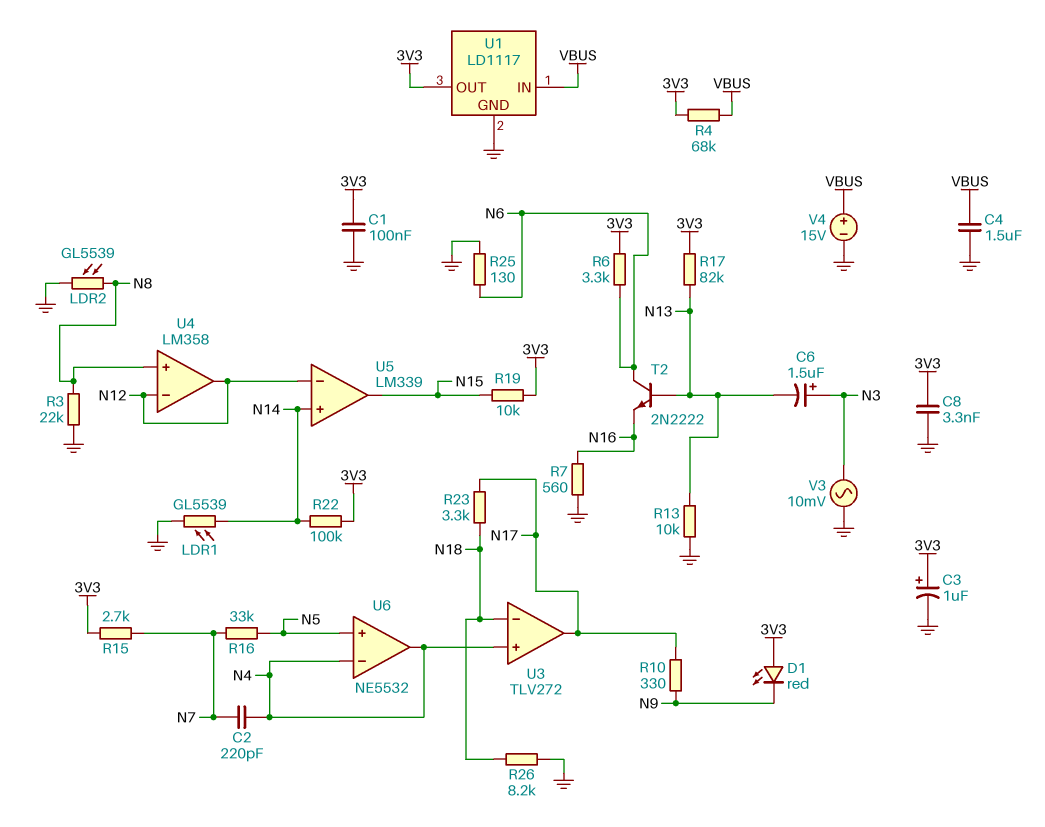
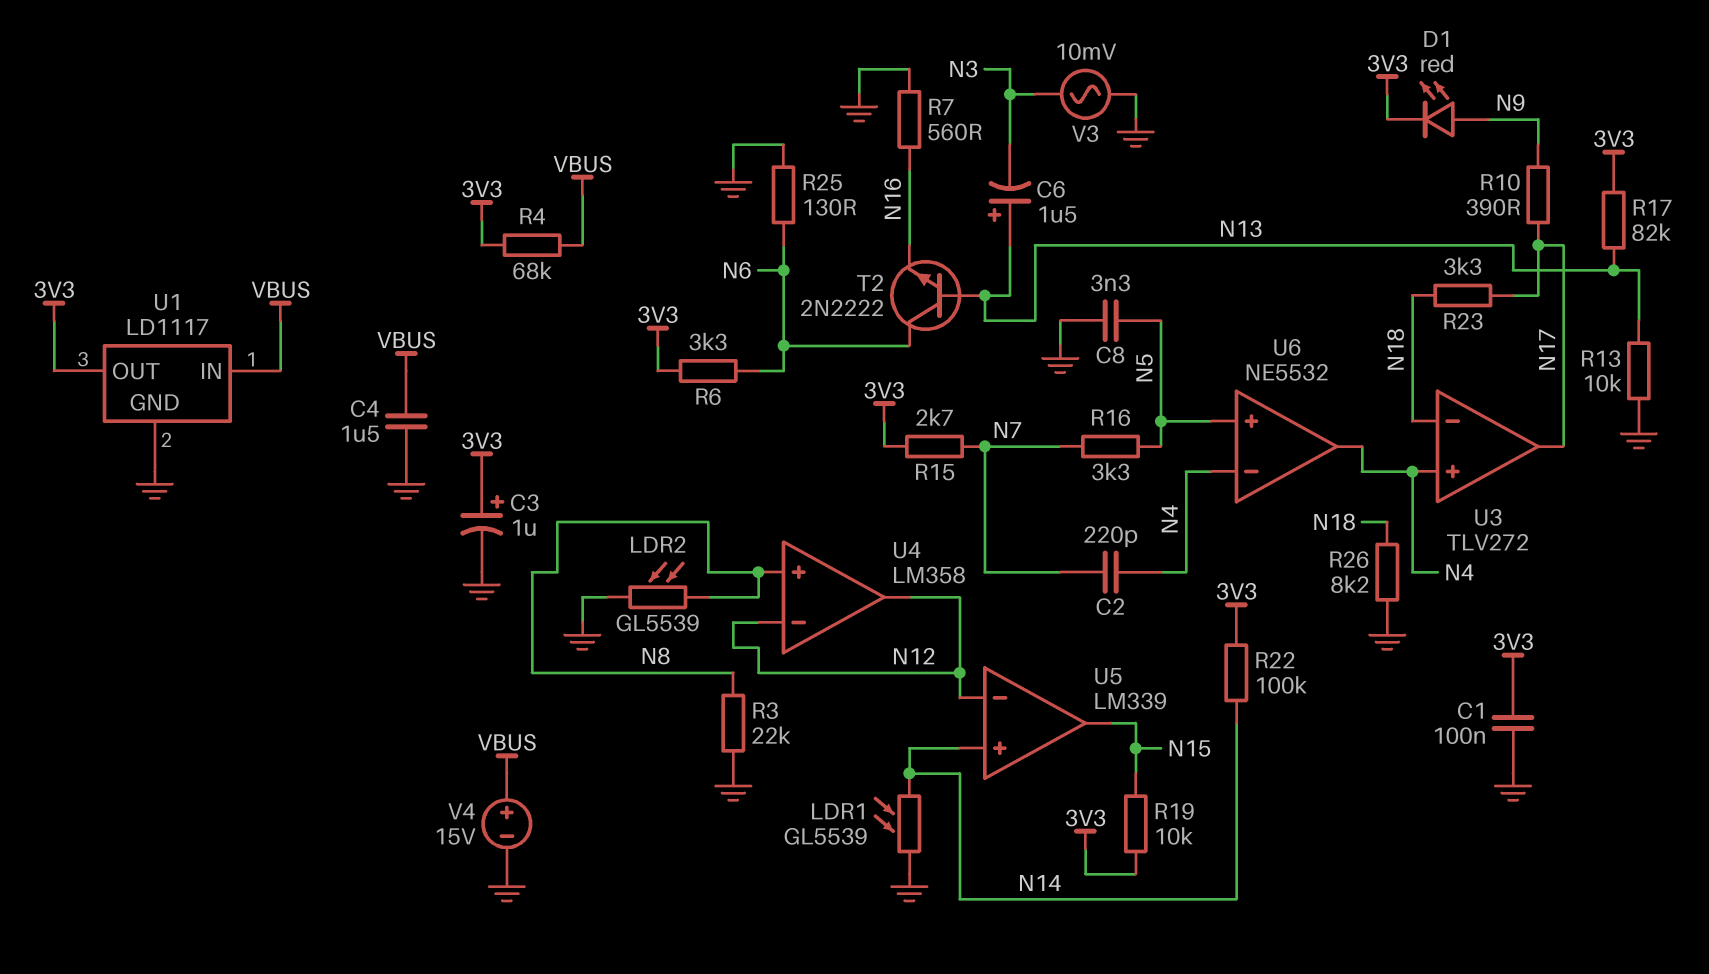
C6: 1.5uF (plus N3, minus N13) -> 1.5uF (plus N13, minus N3)
C8: 3.3nF (3V3, GND) -> 3.3nF (GND, N5)
D1: LED red (A 3V3, K N9) -> LED red (A N9, K 3V3)
R10: 330 (N9, N17) -> 390 (N9, N17)
R16: 33k (N5, N7) -> 3.3k (N5, N7)

